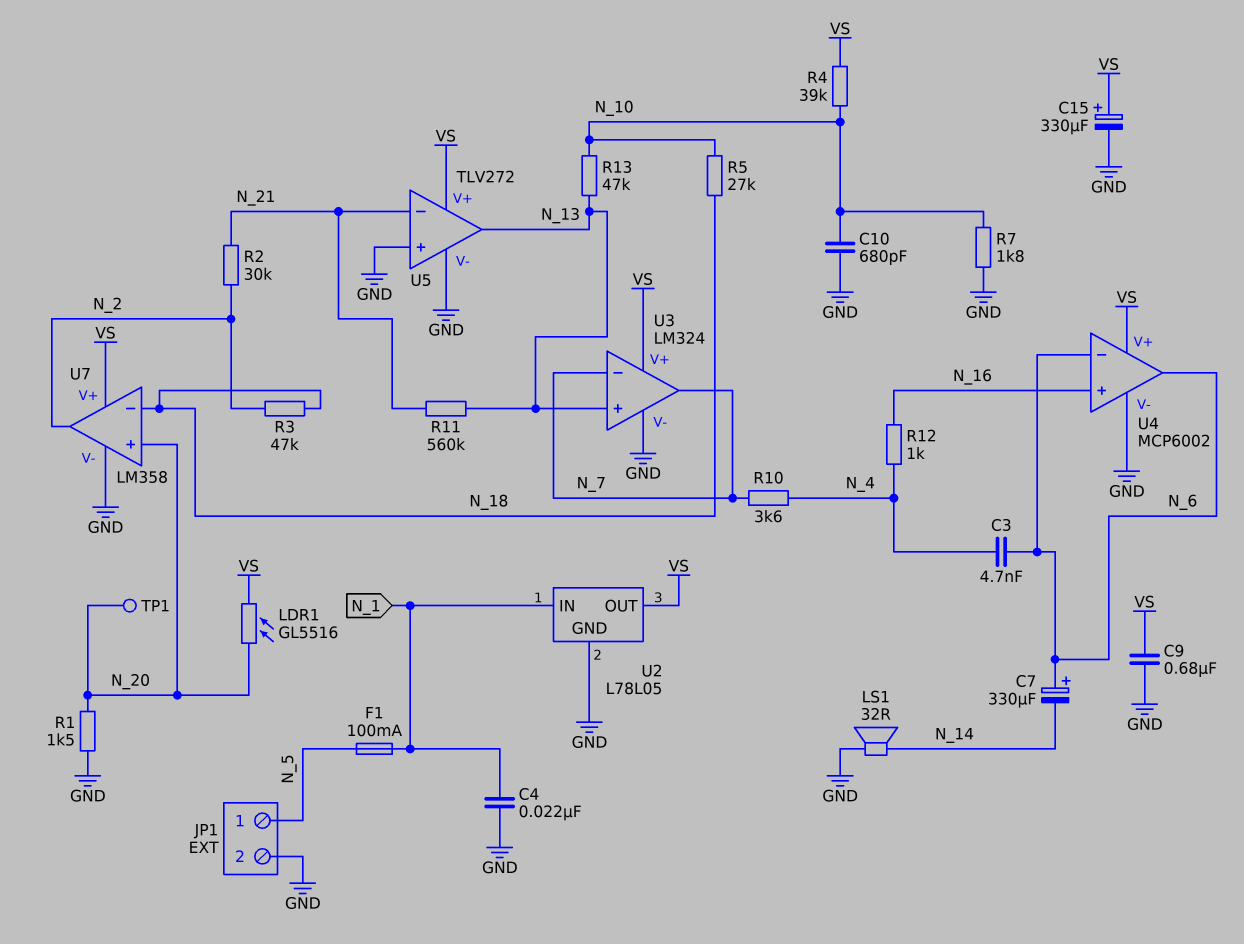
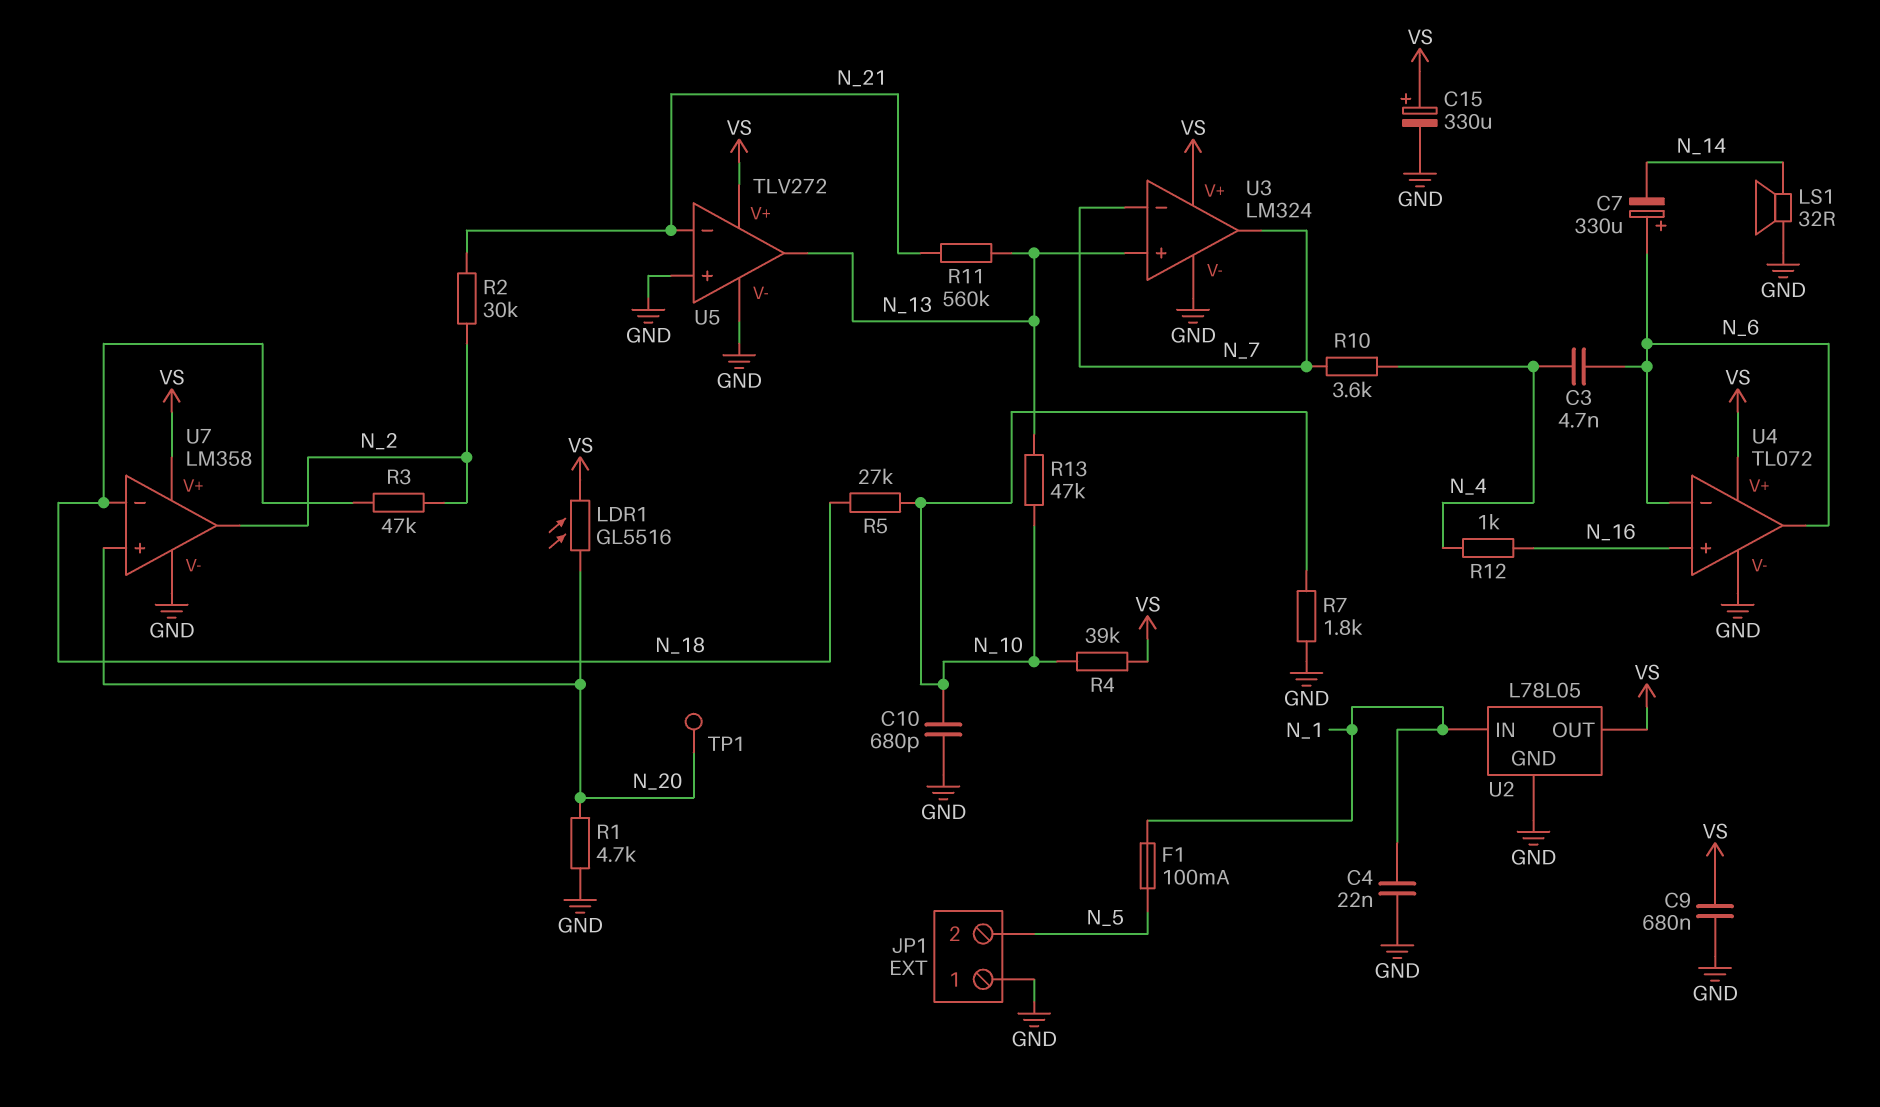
JP1 pin 1: N_5 -> GND
JP1 pin 2: GND -> N_5
R1: 1.5k (GND, N_20) -> 4.7k (GND, N_20)
U4: MCP6002 -> TL072

